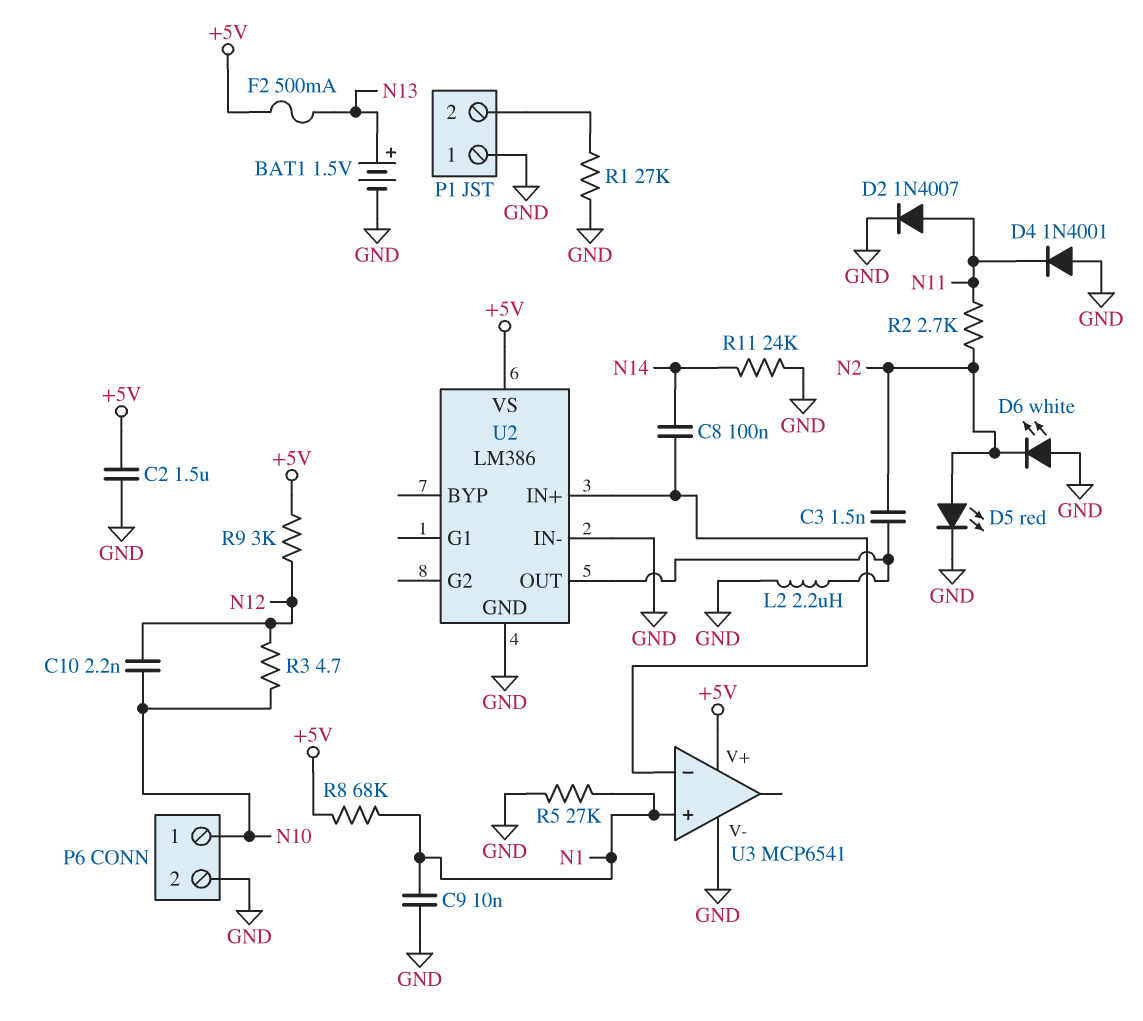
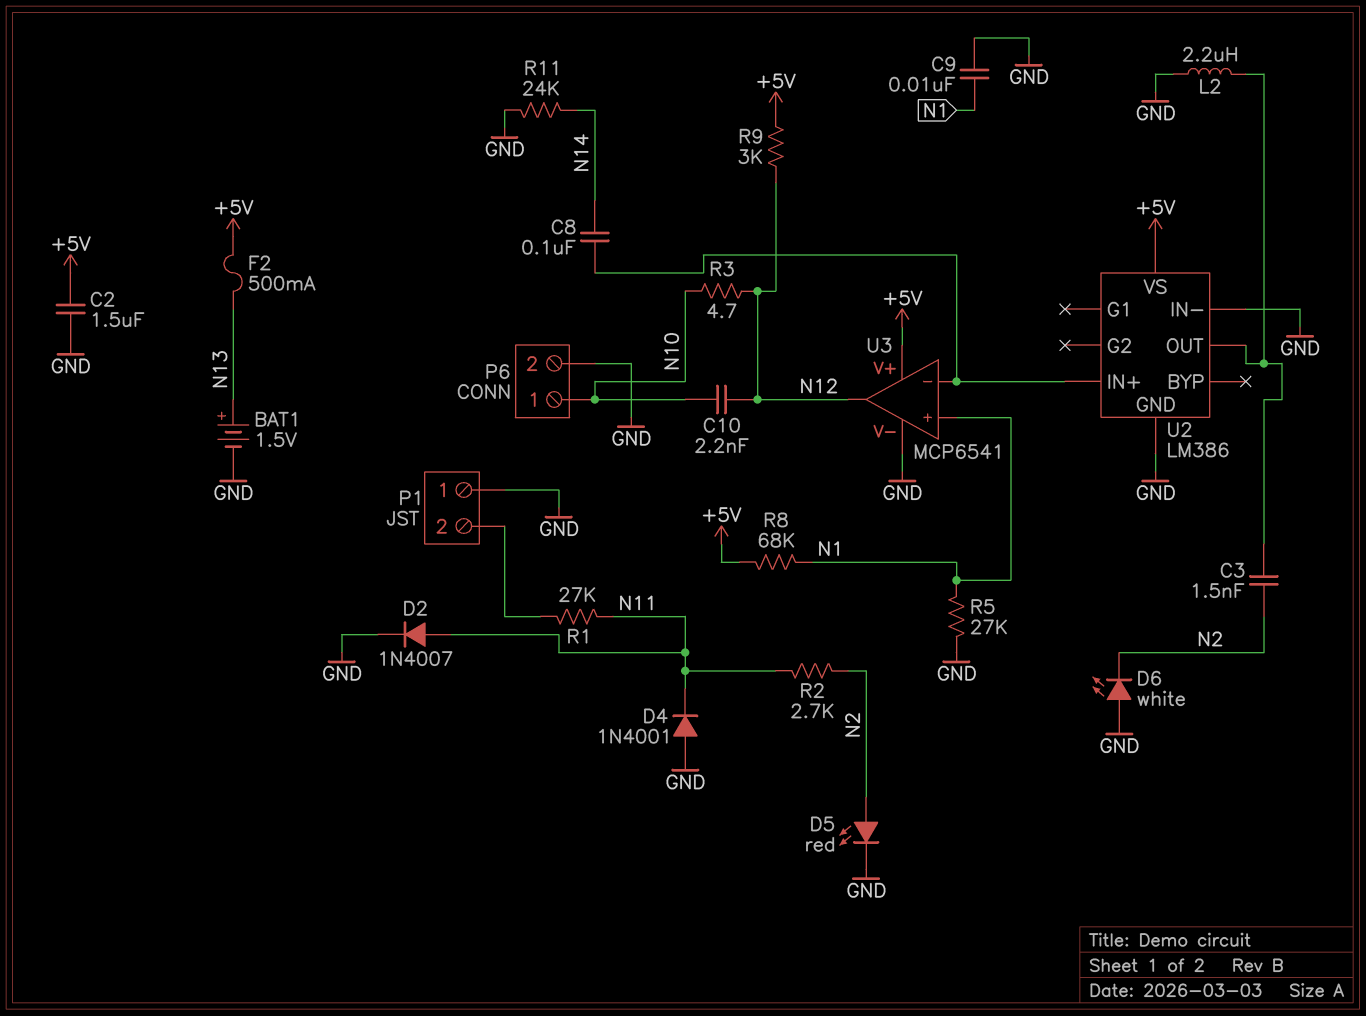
R1: 27k (GND, P1/2) -> 27k (N11, P1/2)
U3 pin out: none -> N12

